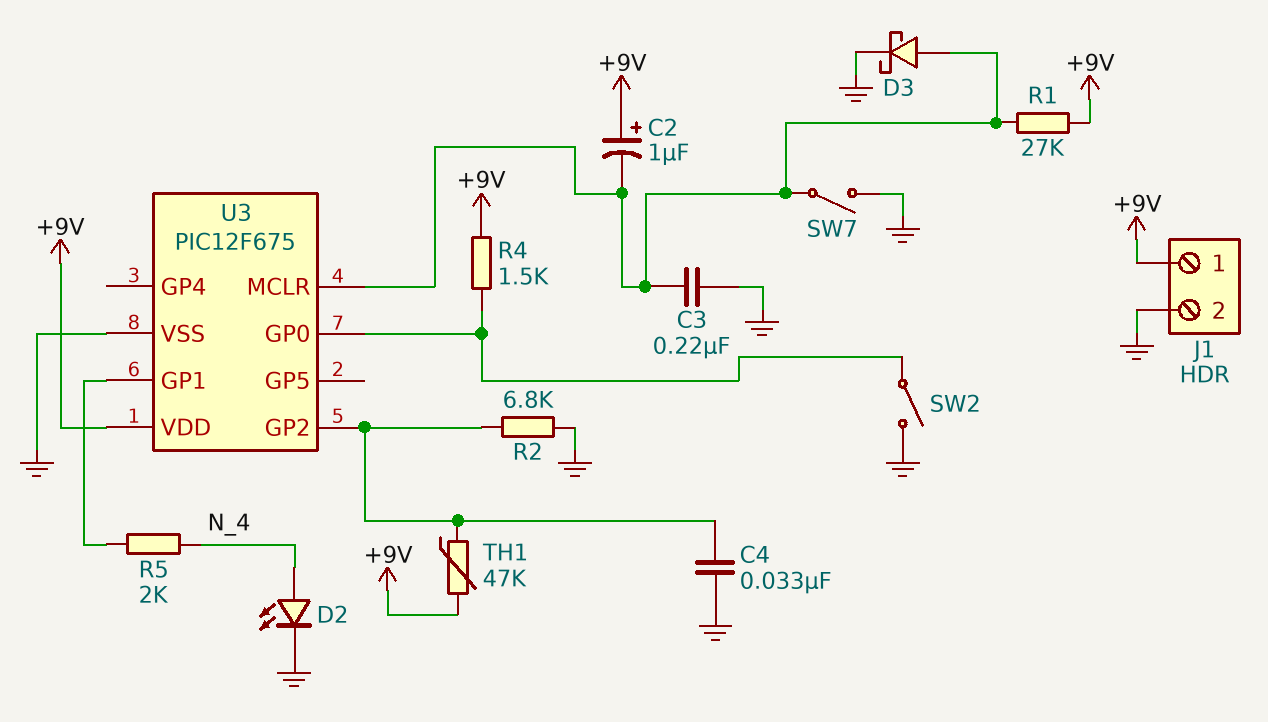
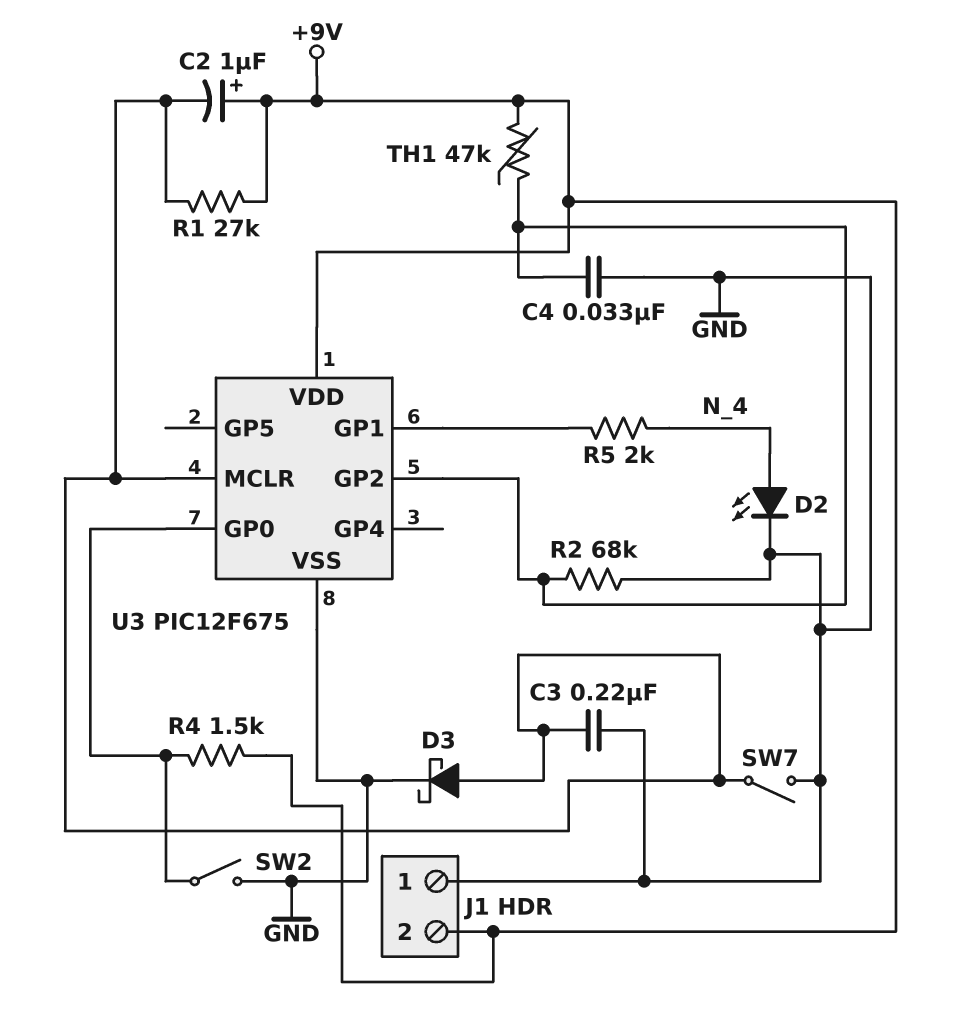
J1 pin 1: +9V -> GND
J1 pin 2: GND -> +9V
R2: 6.8k (GND, U3/GP2) -> 68k (GND, U3/GP2)

